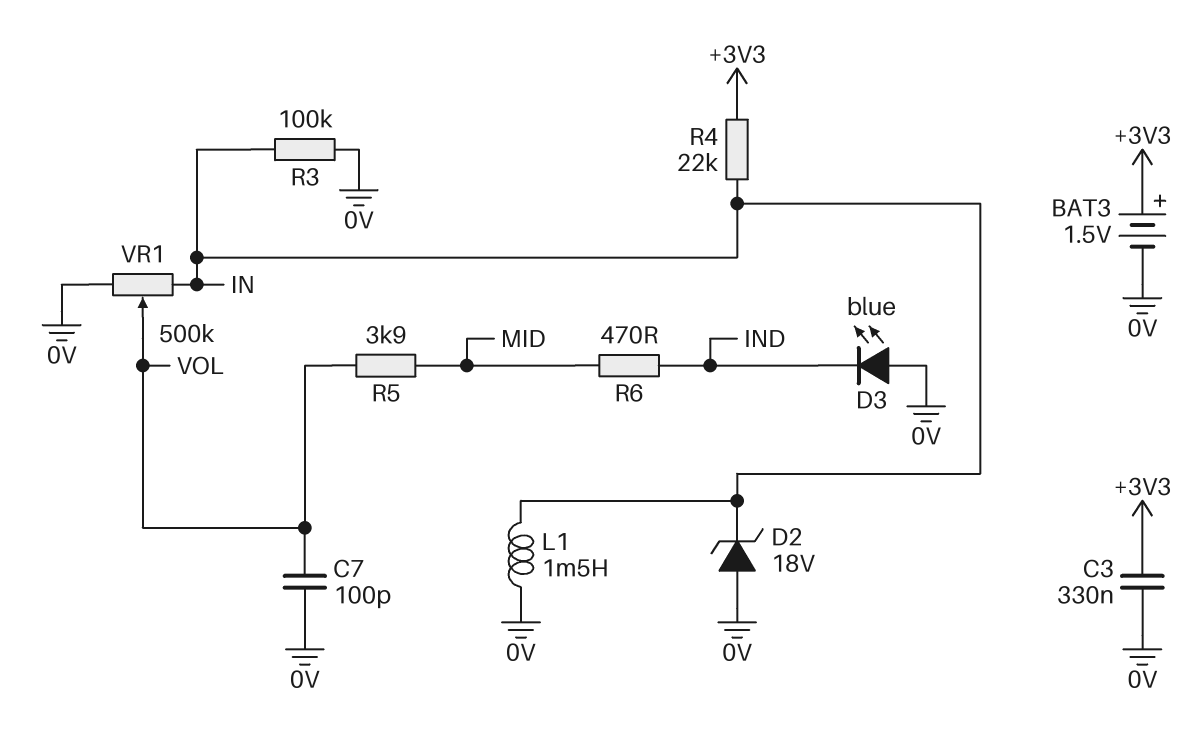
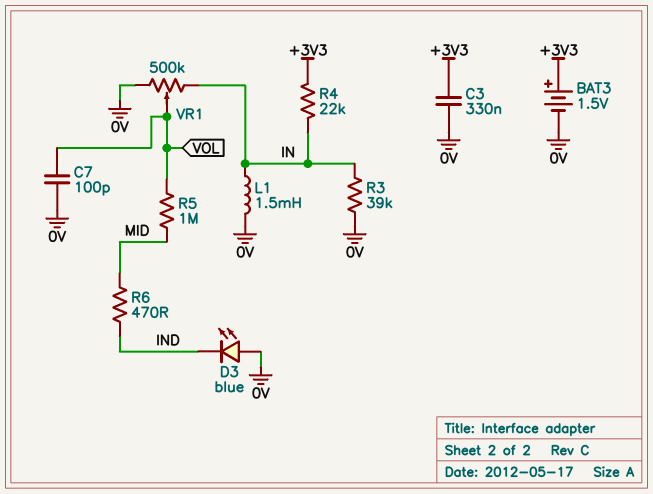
D2: zener 18V (A 0V, K IN) -> none
R3: 100k (0V, IN) -> 39k (0V, IN)
R5: 3.9k (MID, VOL) -> 1M (MID, VOL)

